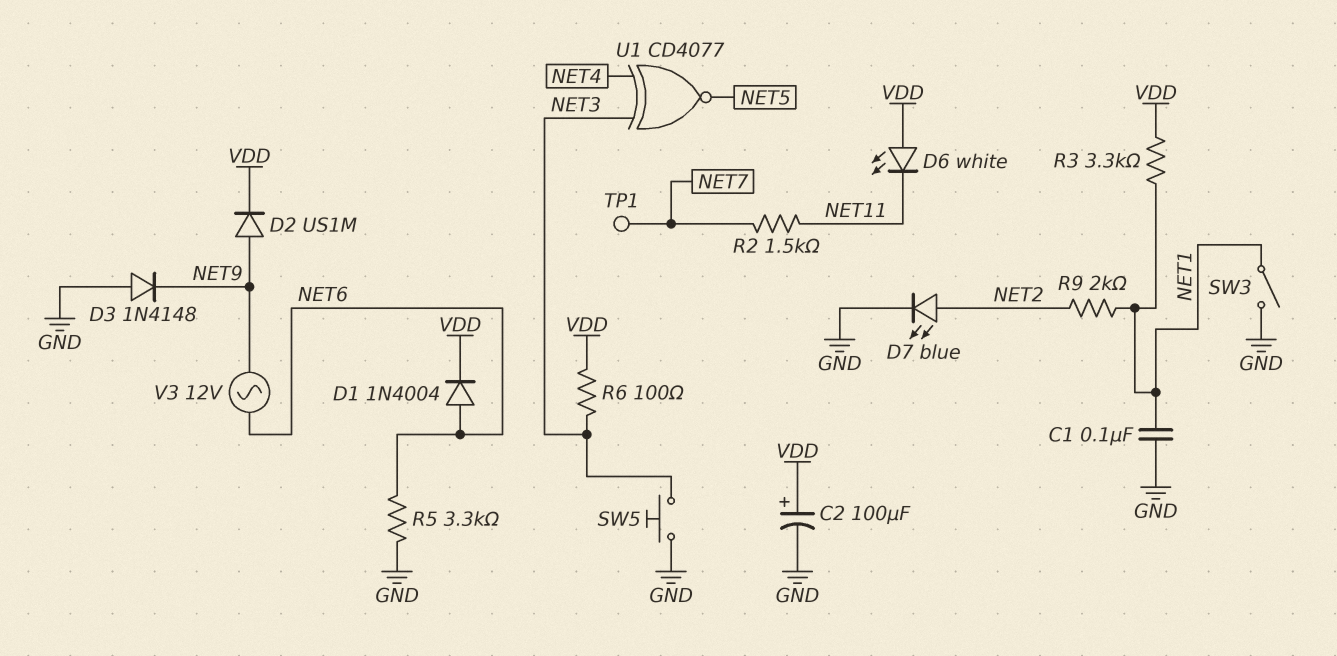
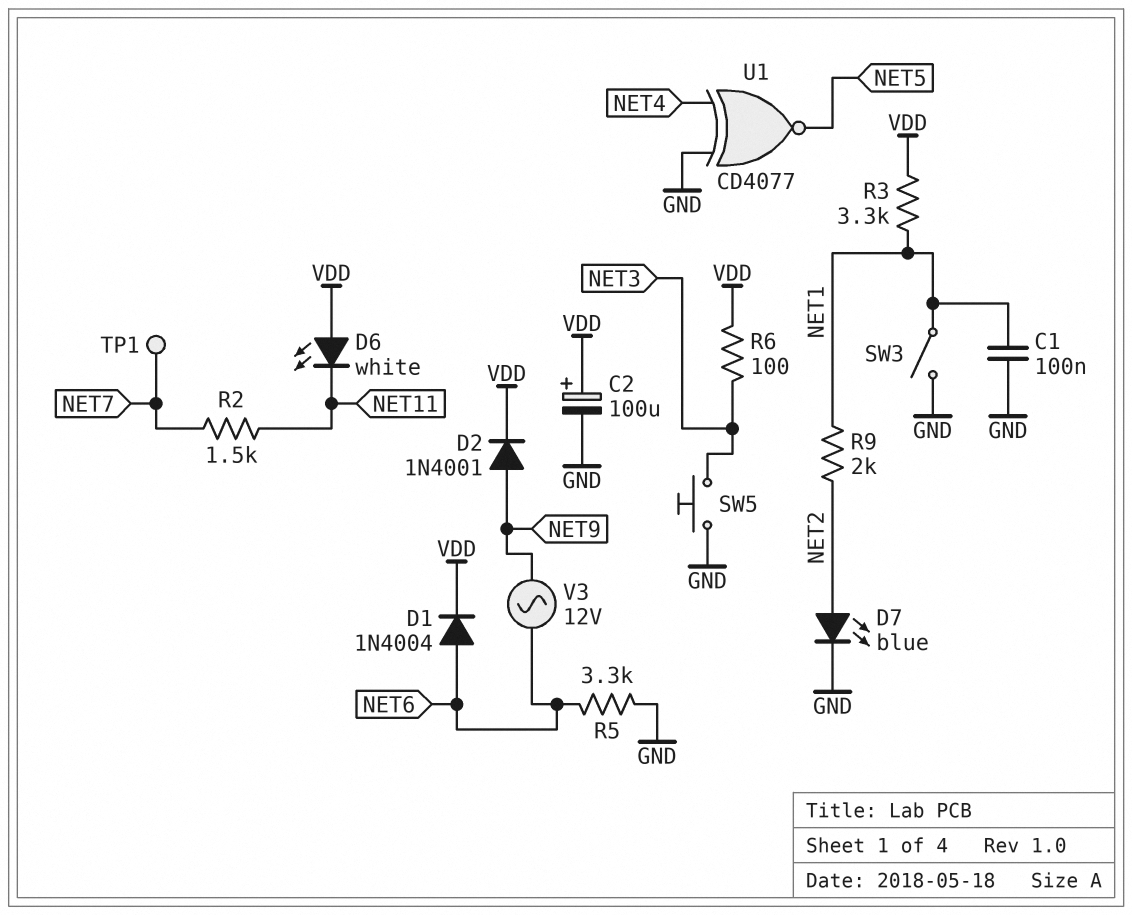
D2: diode US1M (A NET9, K VDD) -> diode 1N4001 (A NET9, K VDD)
D3: diode 1N4148 (A GND, K NET9) -> none
U1: XNOR CD4077 (in NET3, in NET4, out NET5) -> XNOR CD4077 (in GND, in NET4, out NET5)

